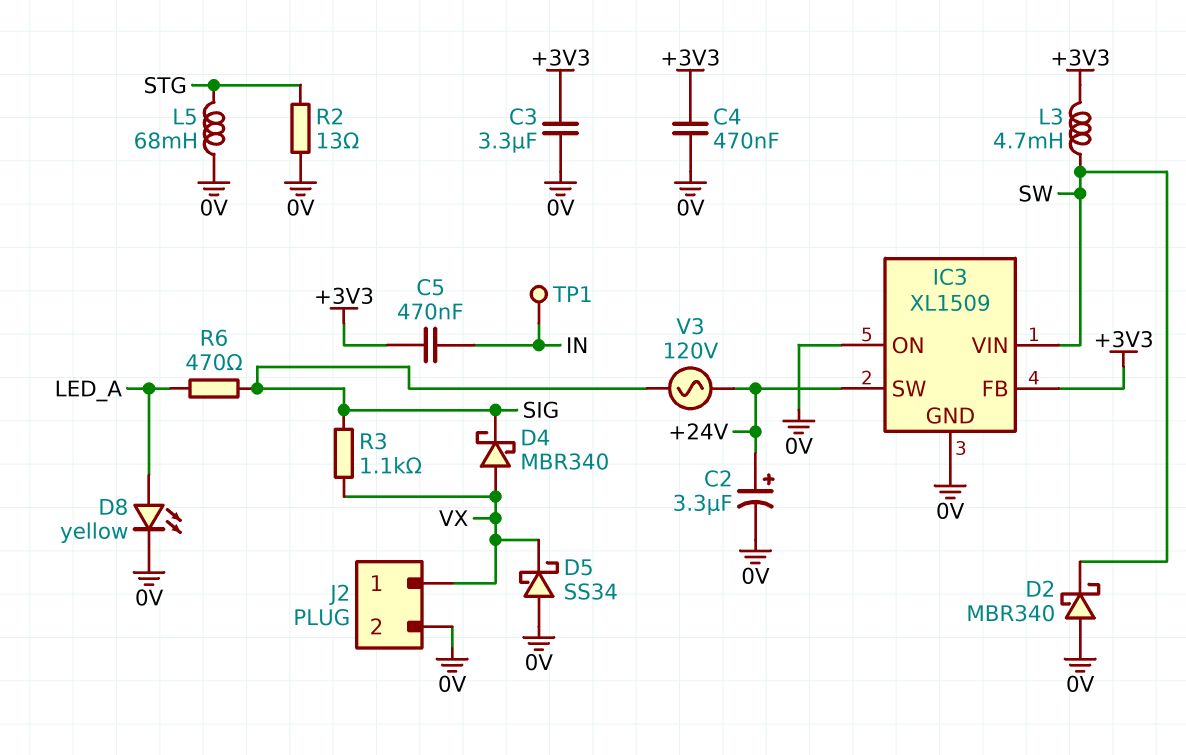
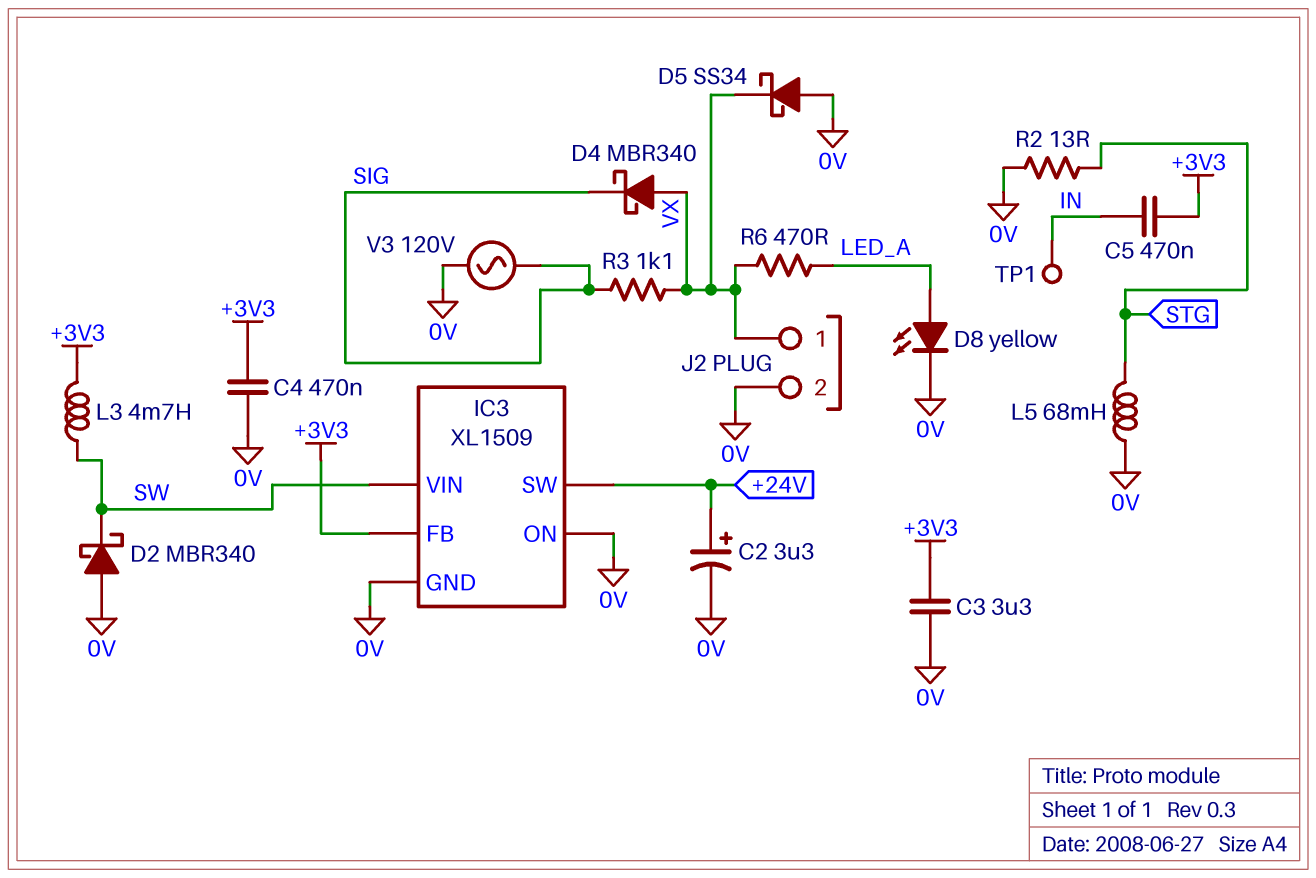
R6: 470 (LED_A, SIG) -> 470 (LED_A, VX)
V3: AC 120V (+24V, SIG) -> AC 120V (0V, SIG)

